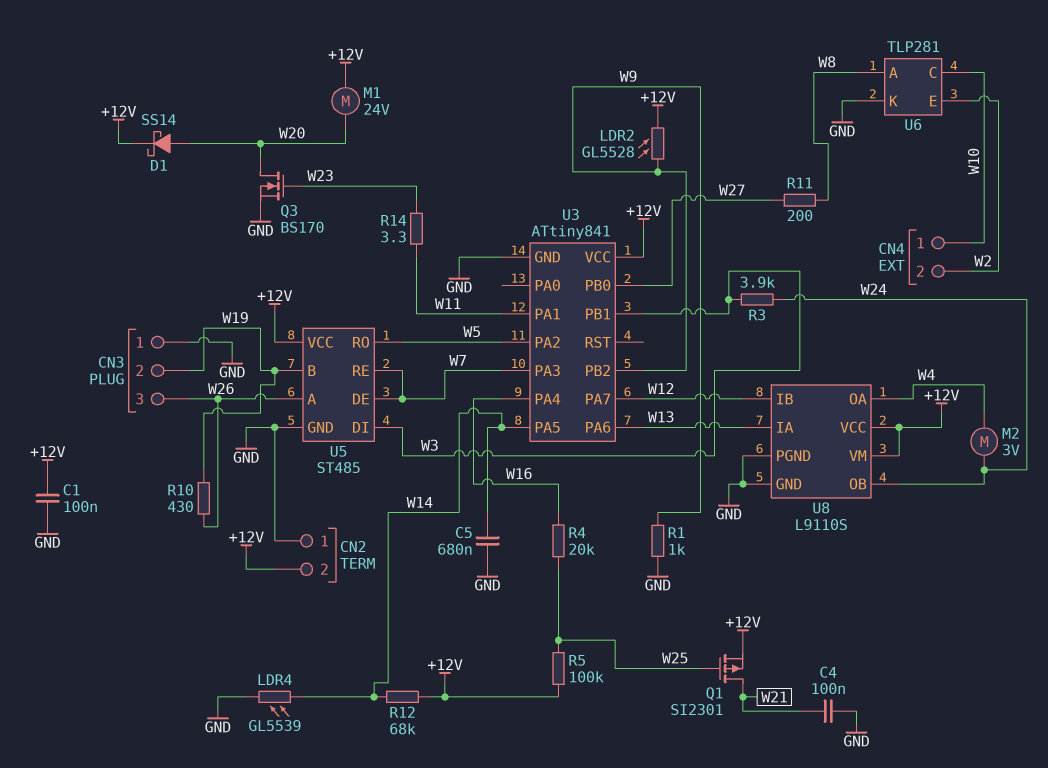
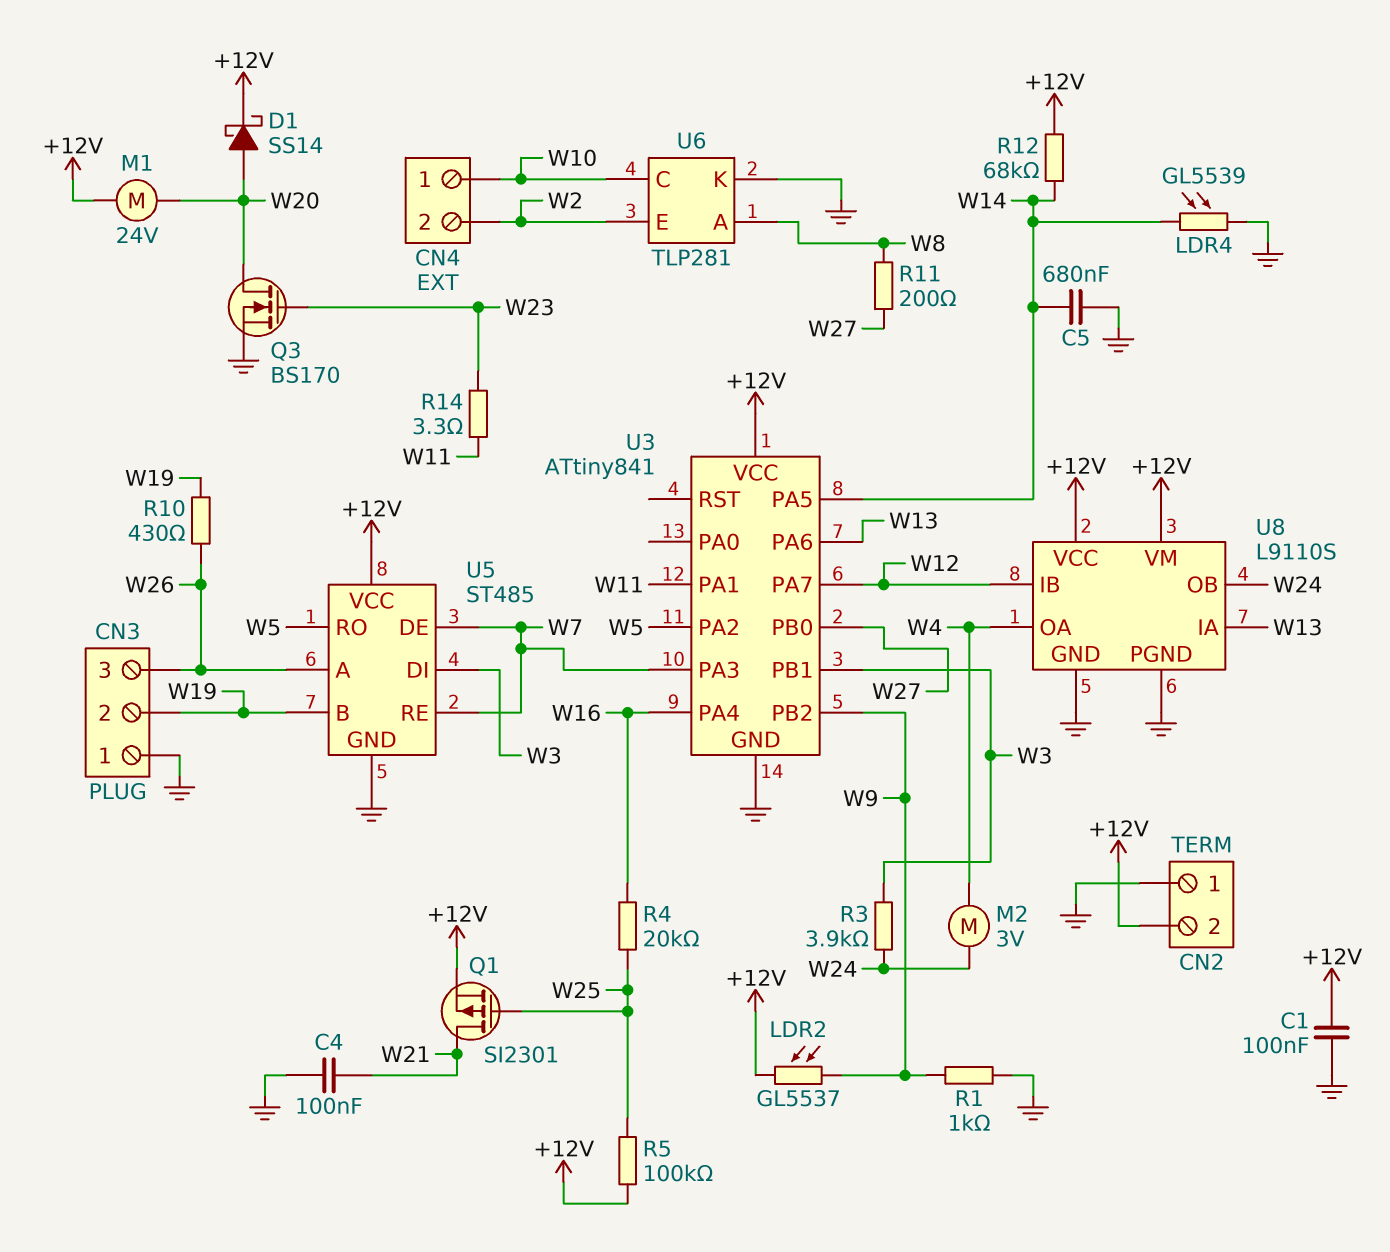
LDR2: GL5528 (+12V, W9) -> GL5537 (+12V, W9)

